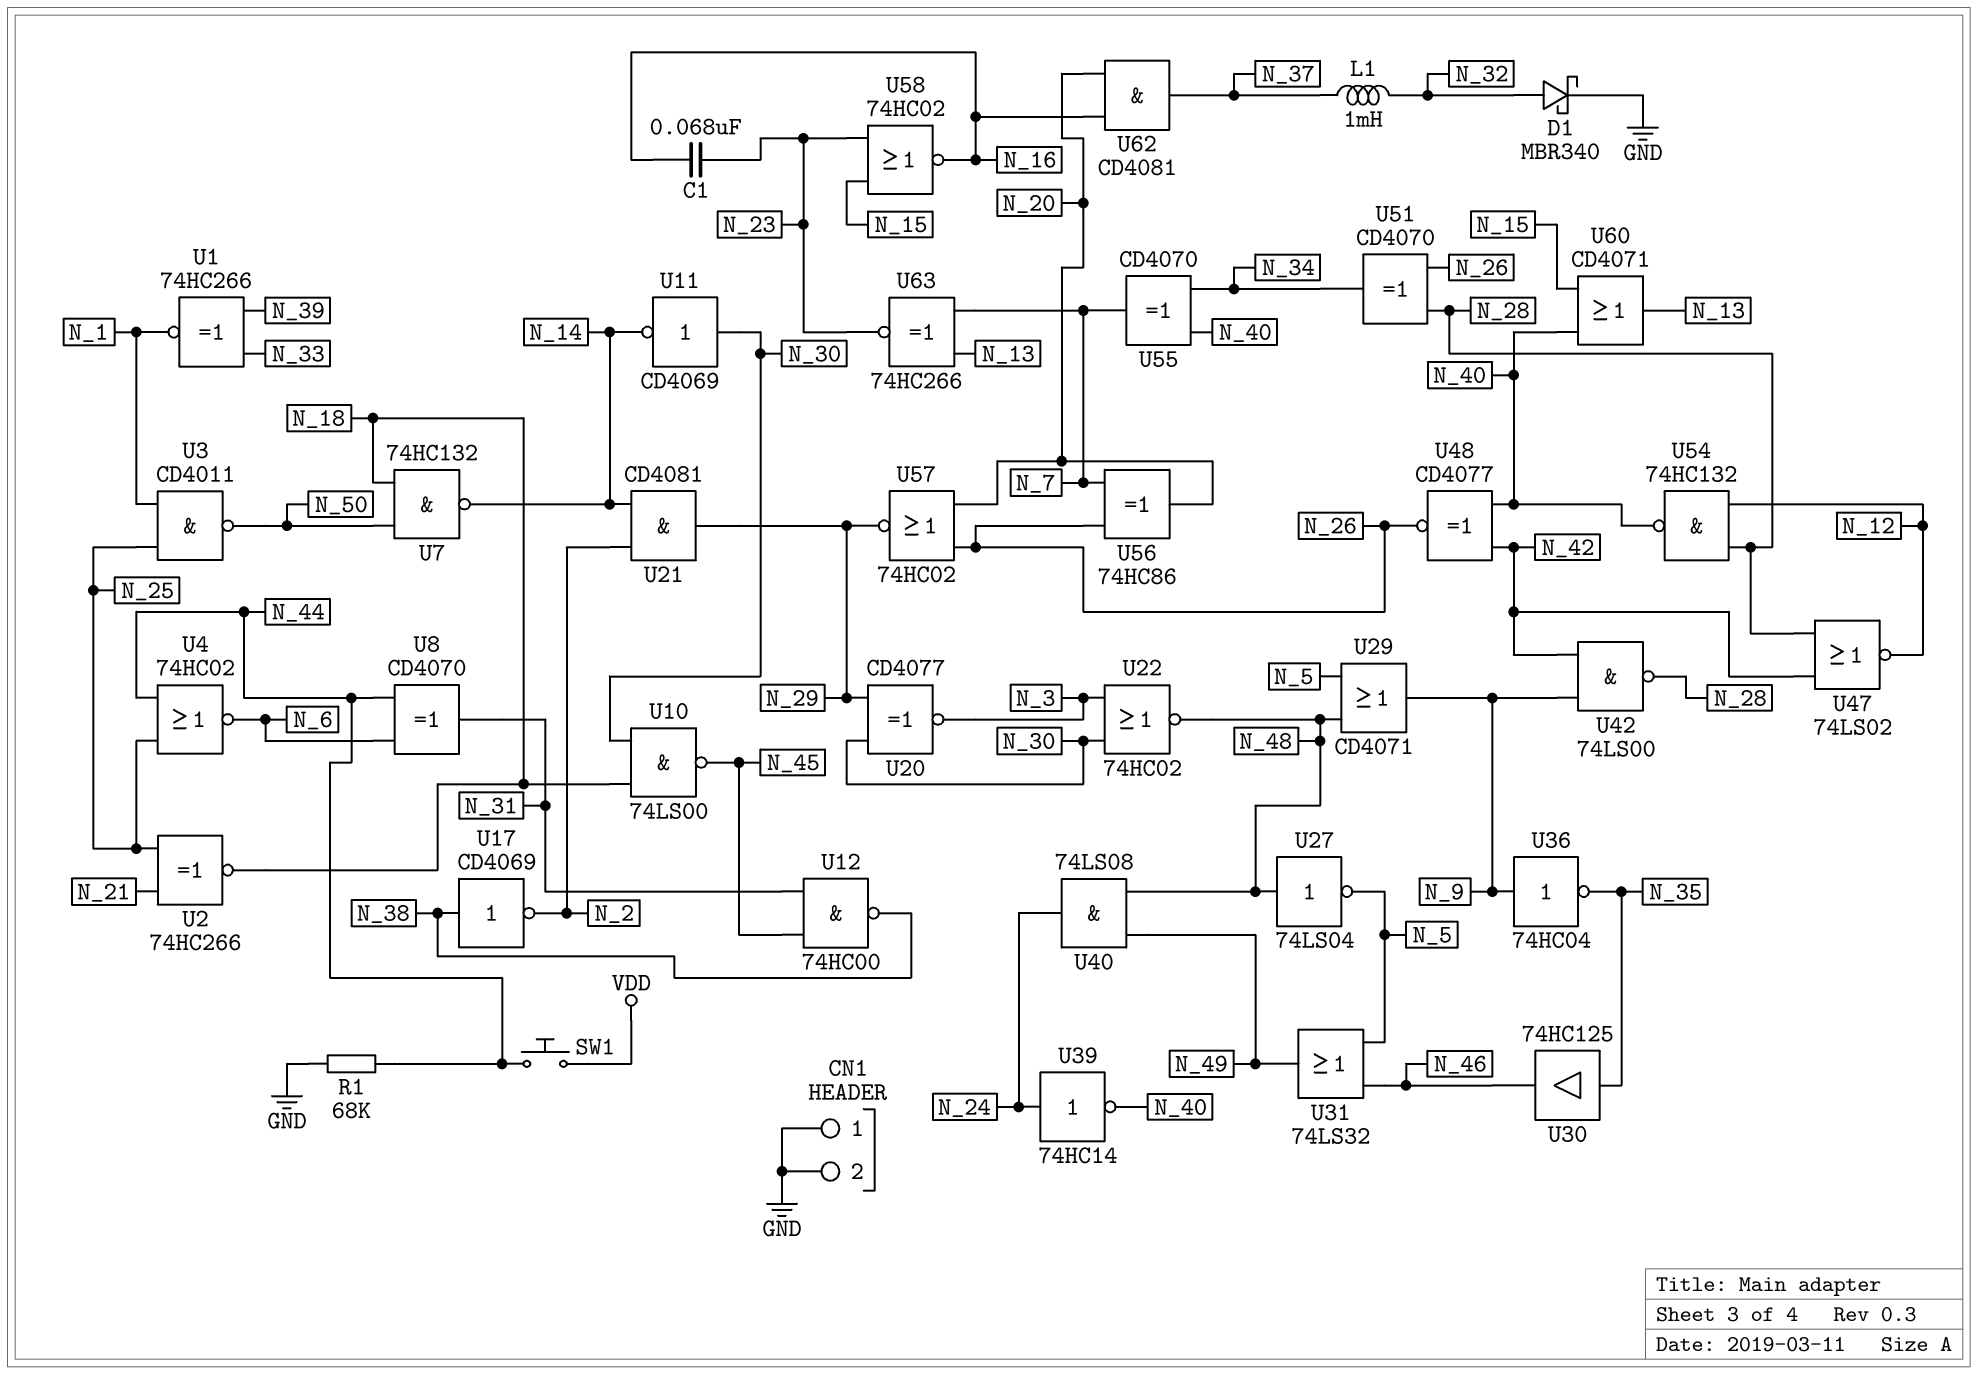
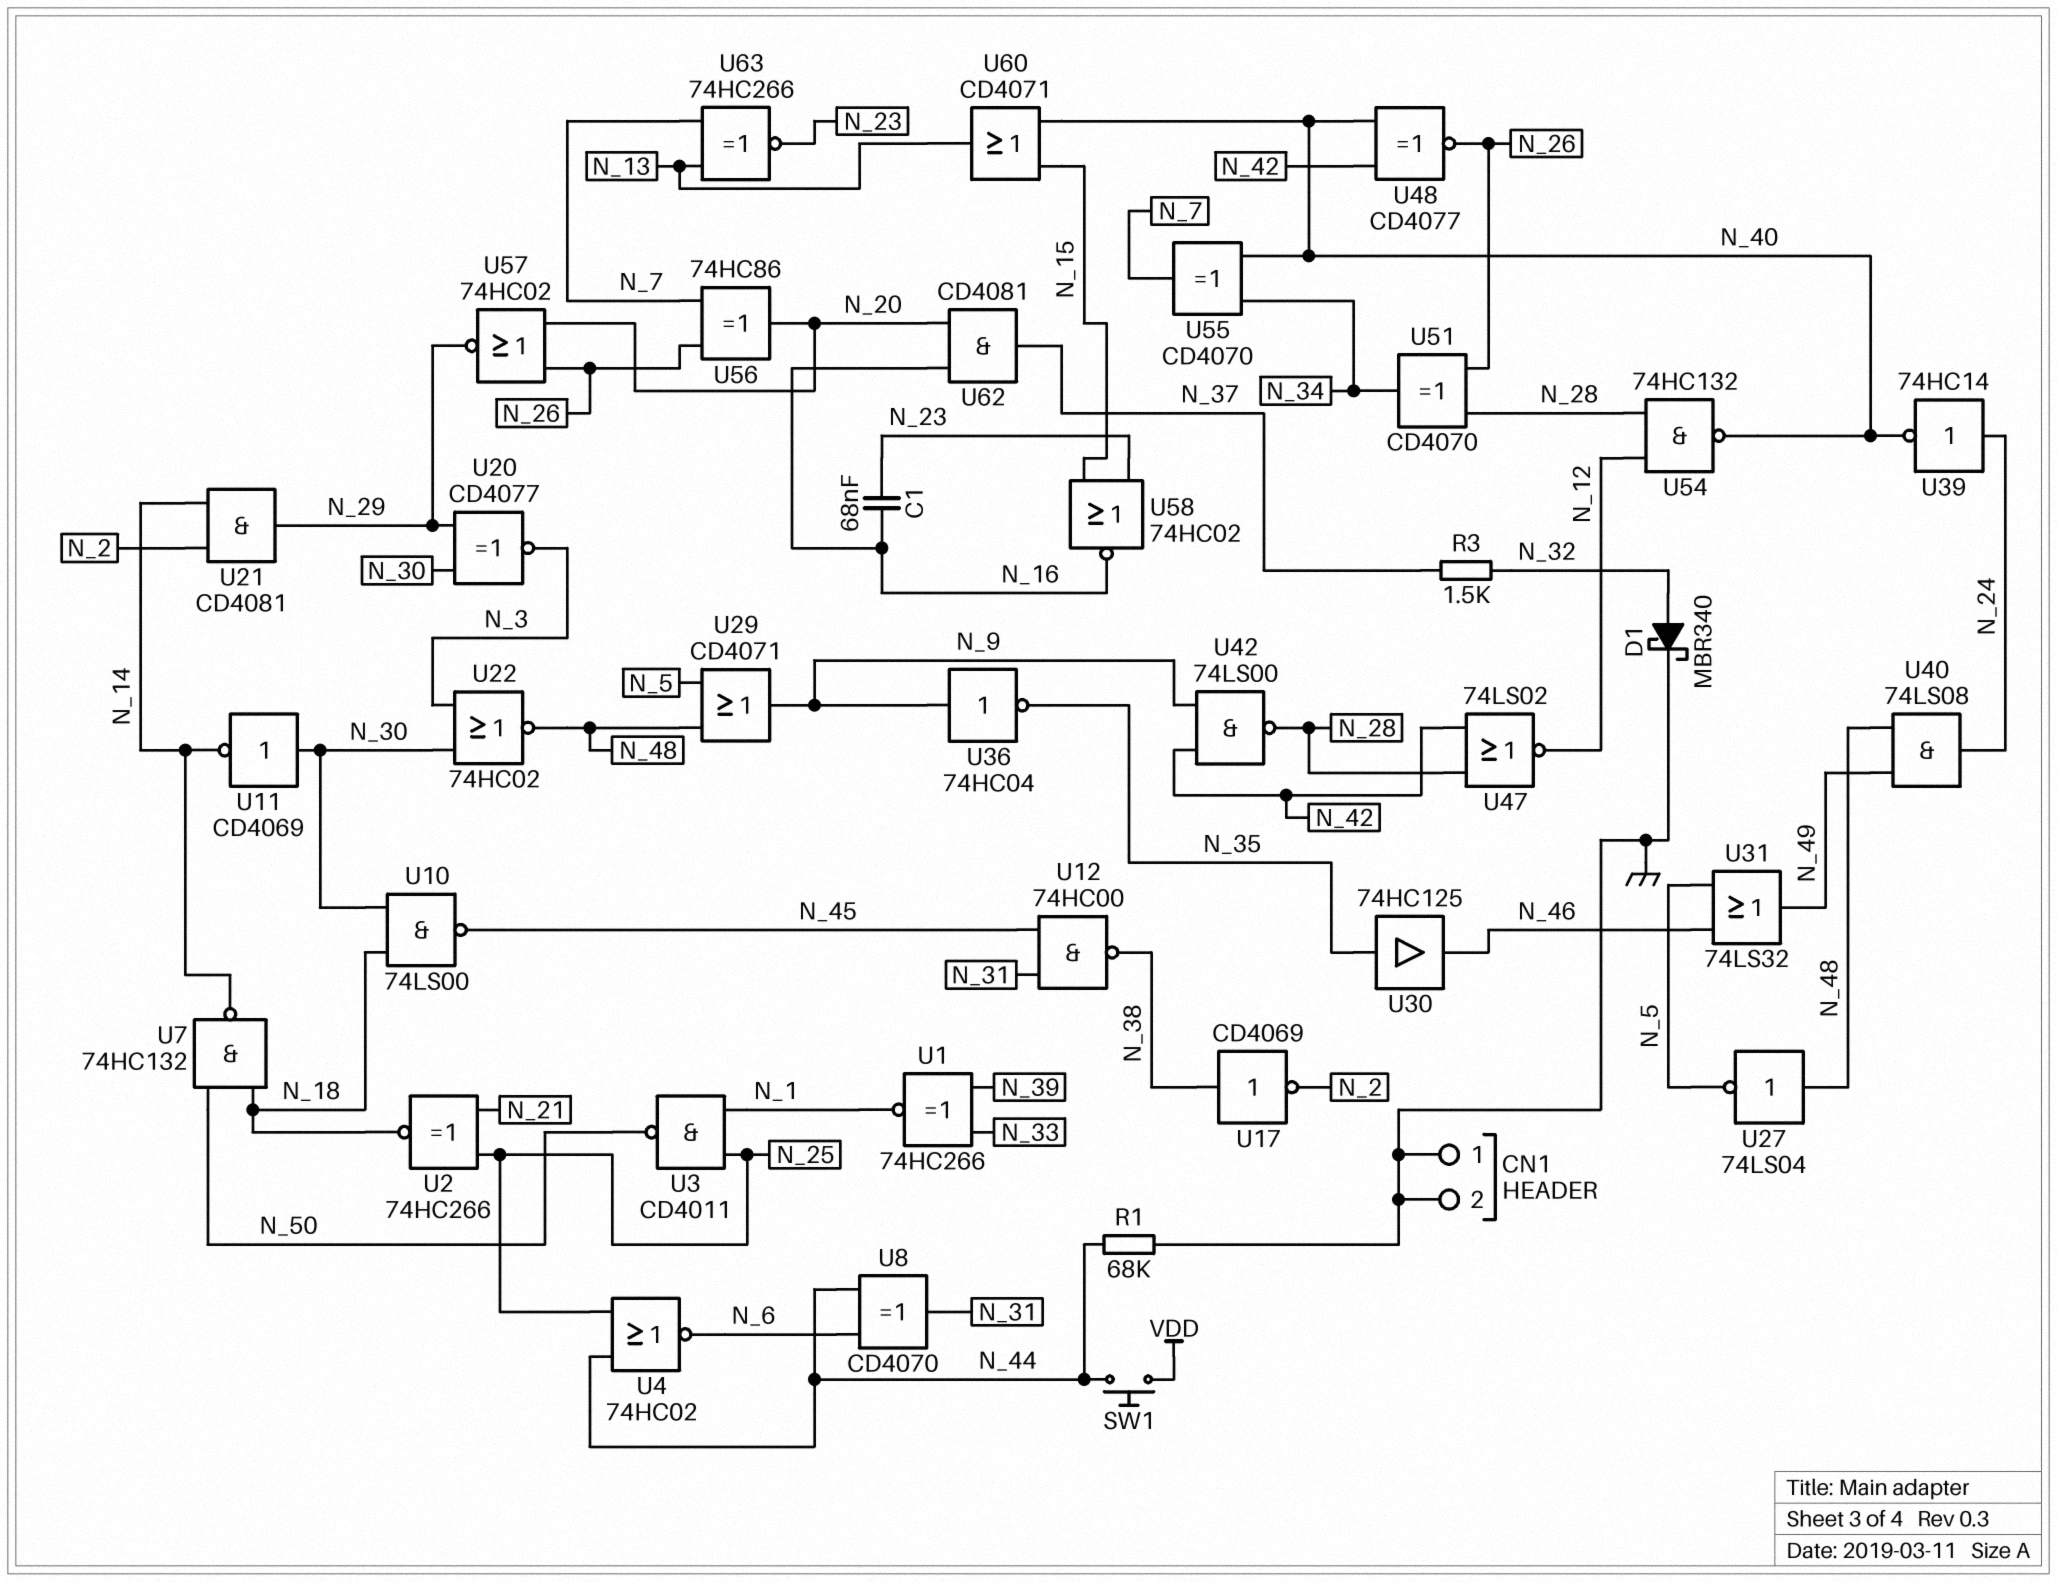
L1: 1mH (N_32, N_37) -> none
R3: none -> 1.5k (N_32, N_37)

